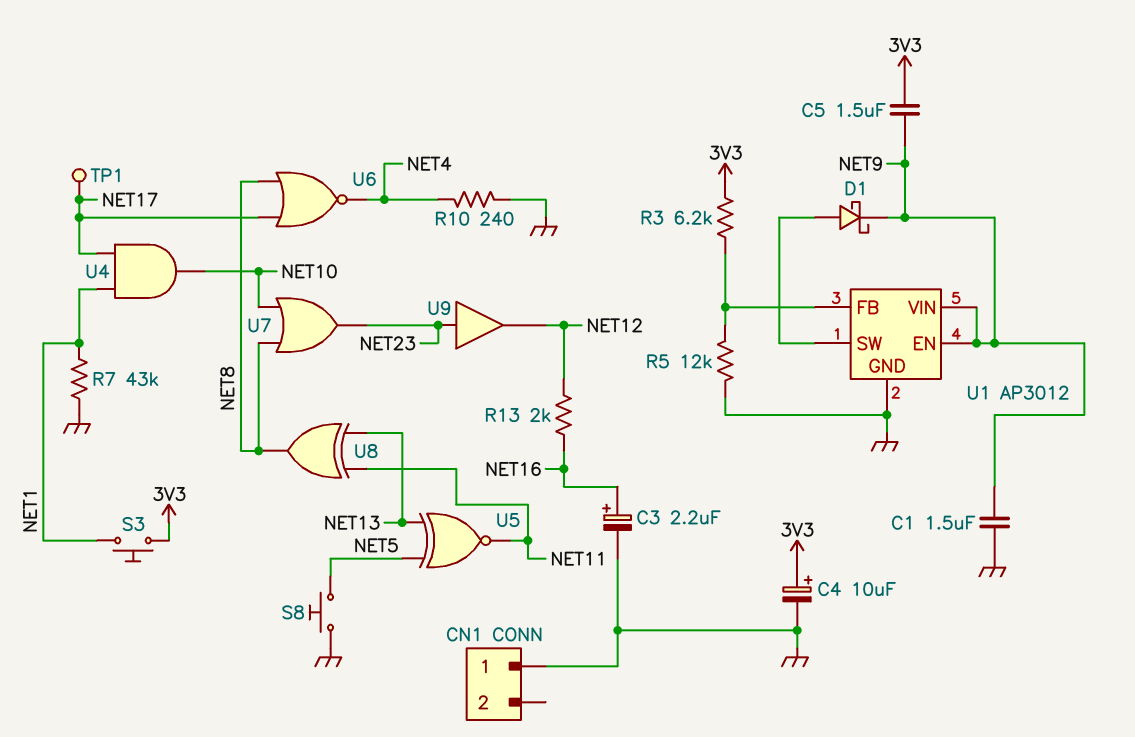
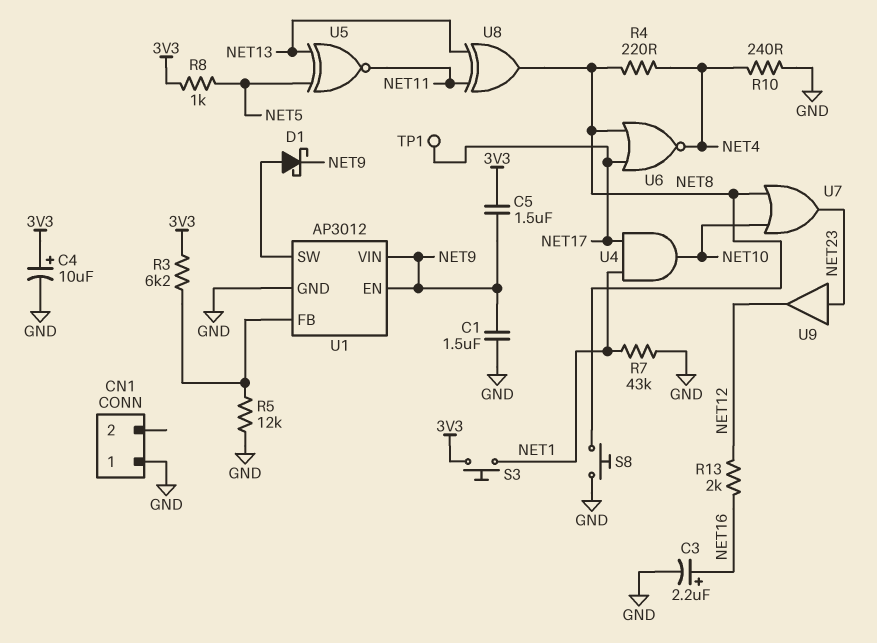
R4: none -> 220 (NET4, NET8)
R8: none -> 1k (3V3, NET5)
S8: button (GND, NET5) -> button (GND, NET8)

